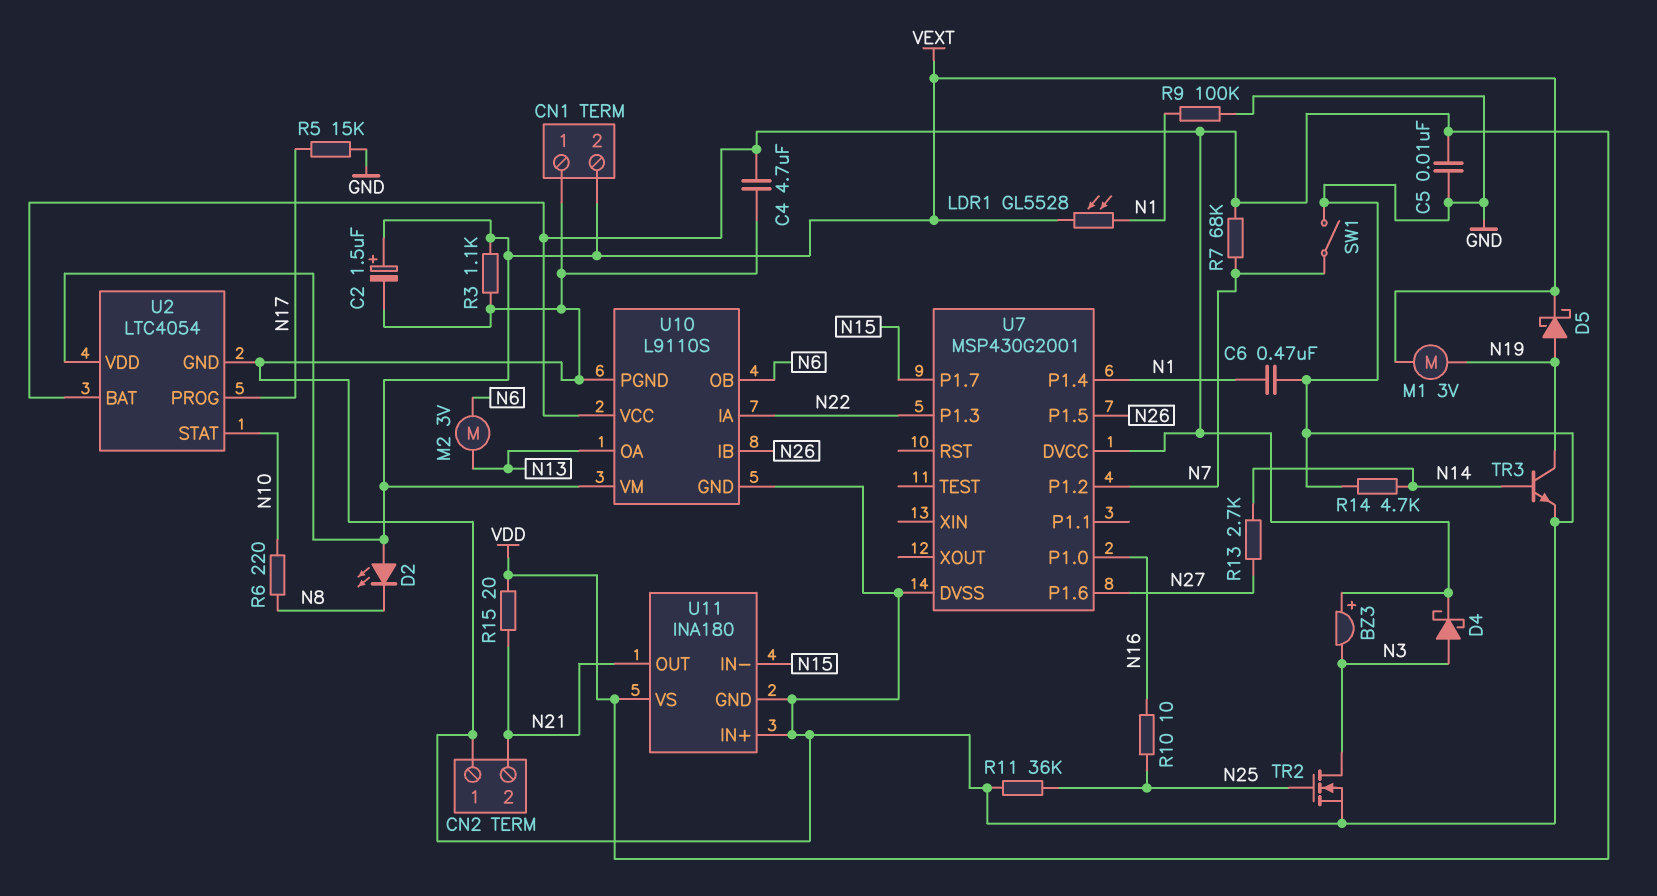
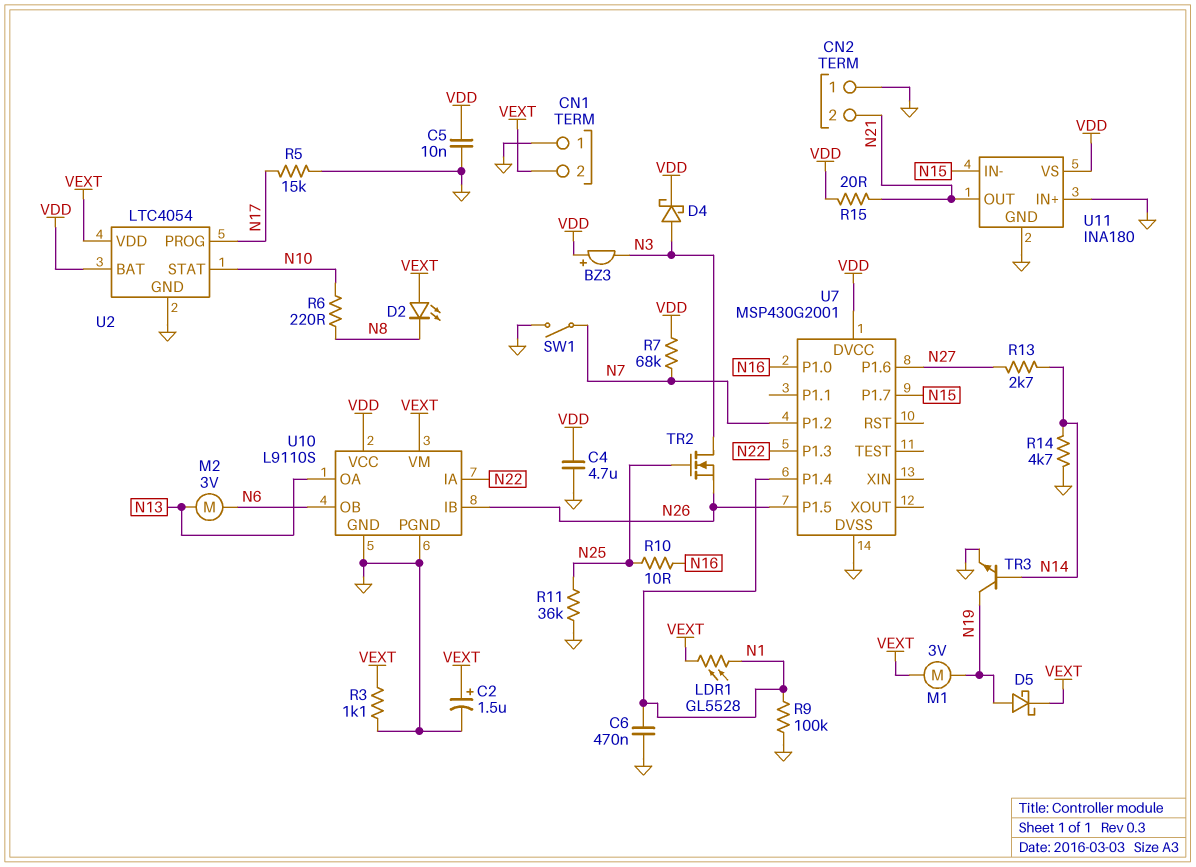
TR2: NMOS (G N25, D N3, S GND) -> NMOS (G N25, D N3, S N26)

